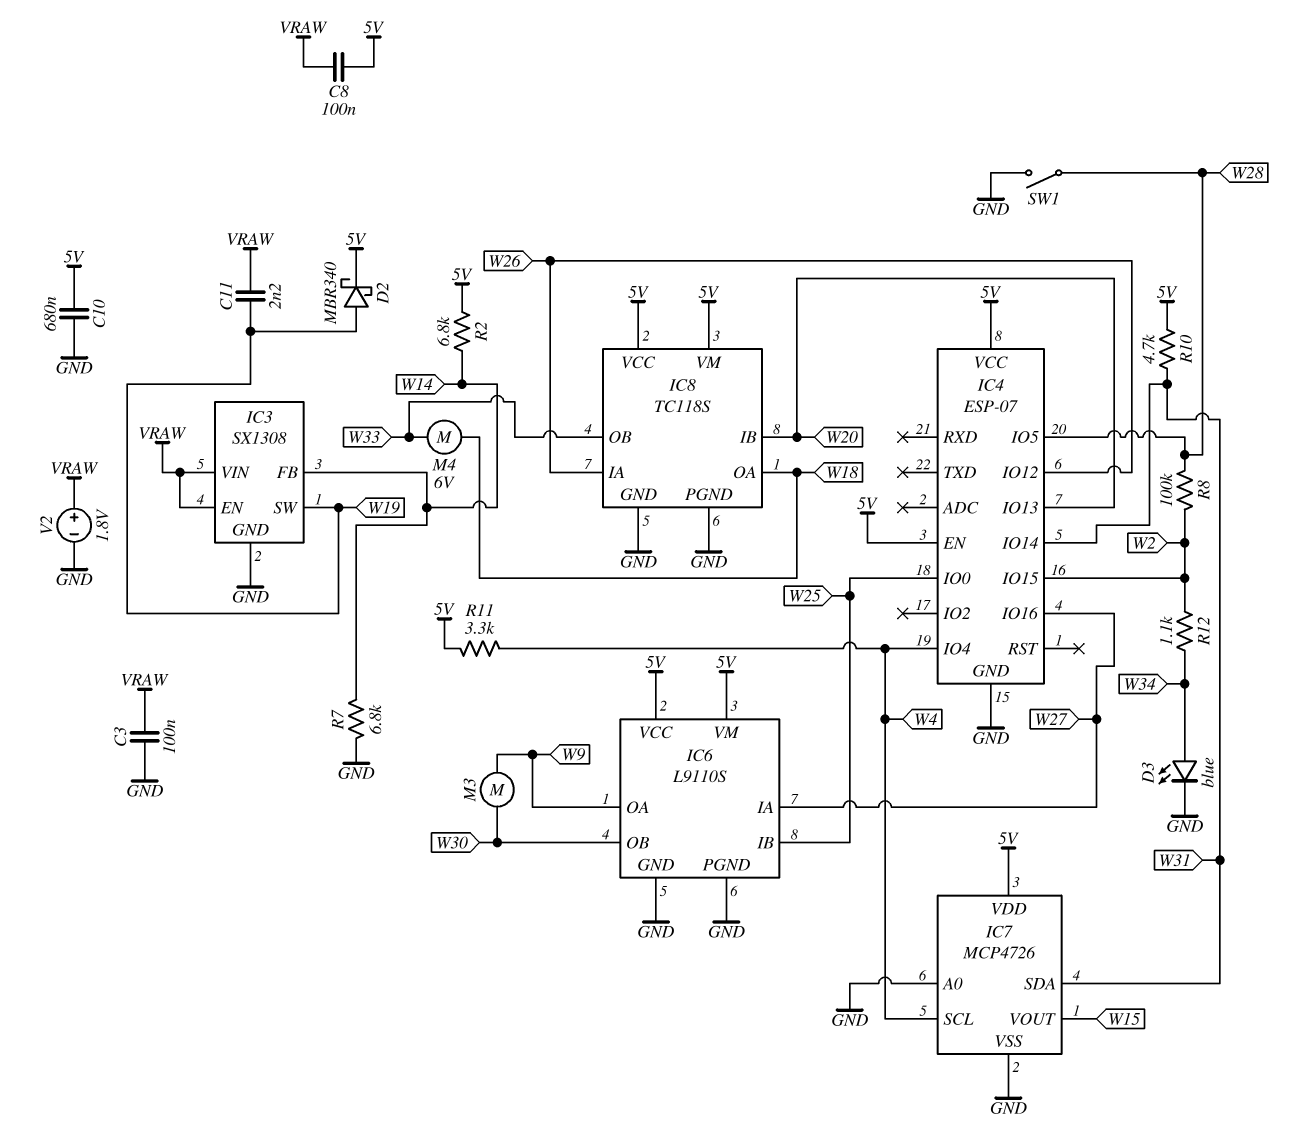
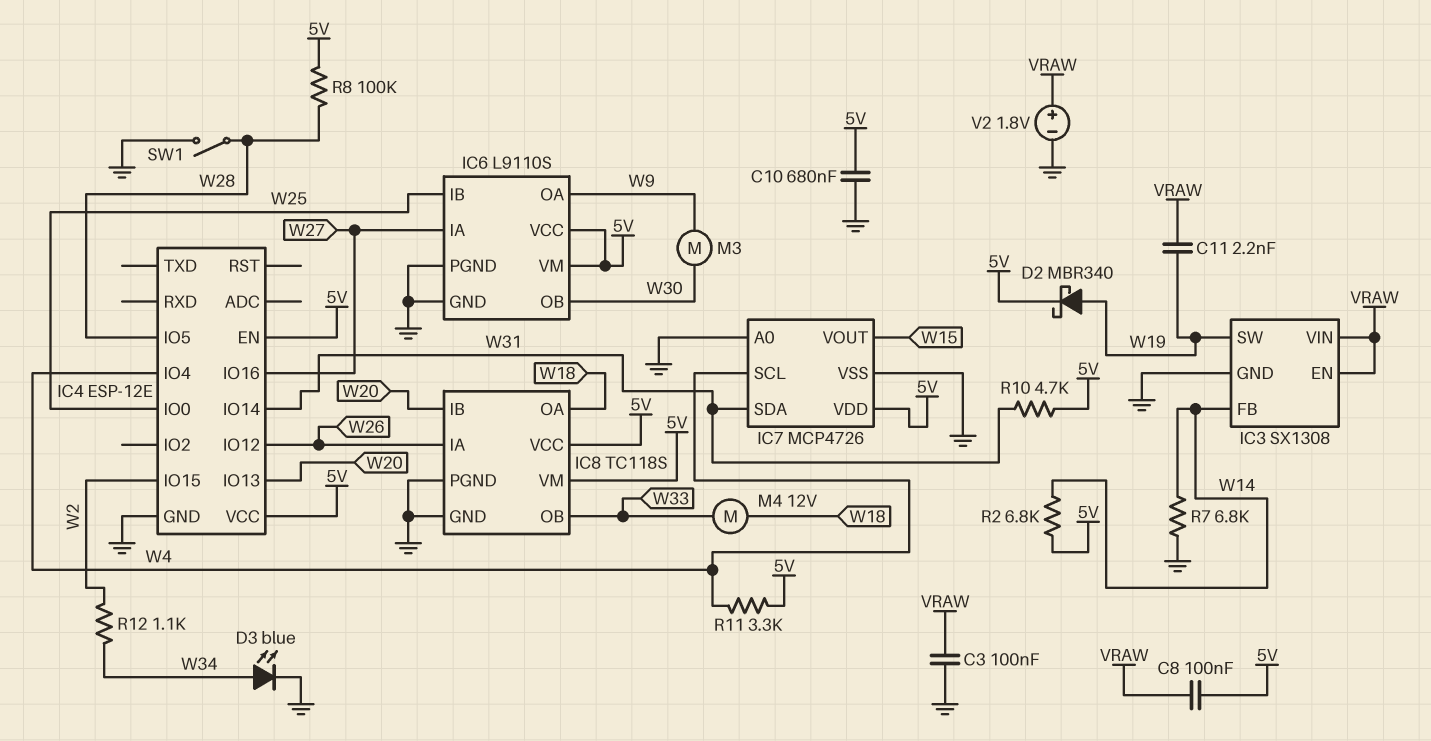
IC4: ESP-07 -> ESP-12E
M4: motor 6V (W18, W33) -> motor 12V (W18, W33)
R8: 100k (W2, W28) -> 100k (5V, W28)

